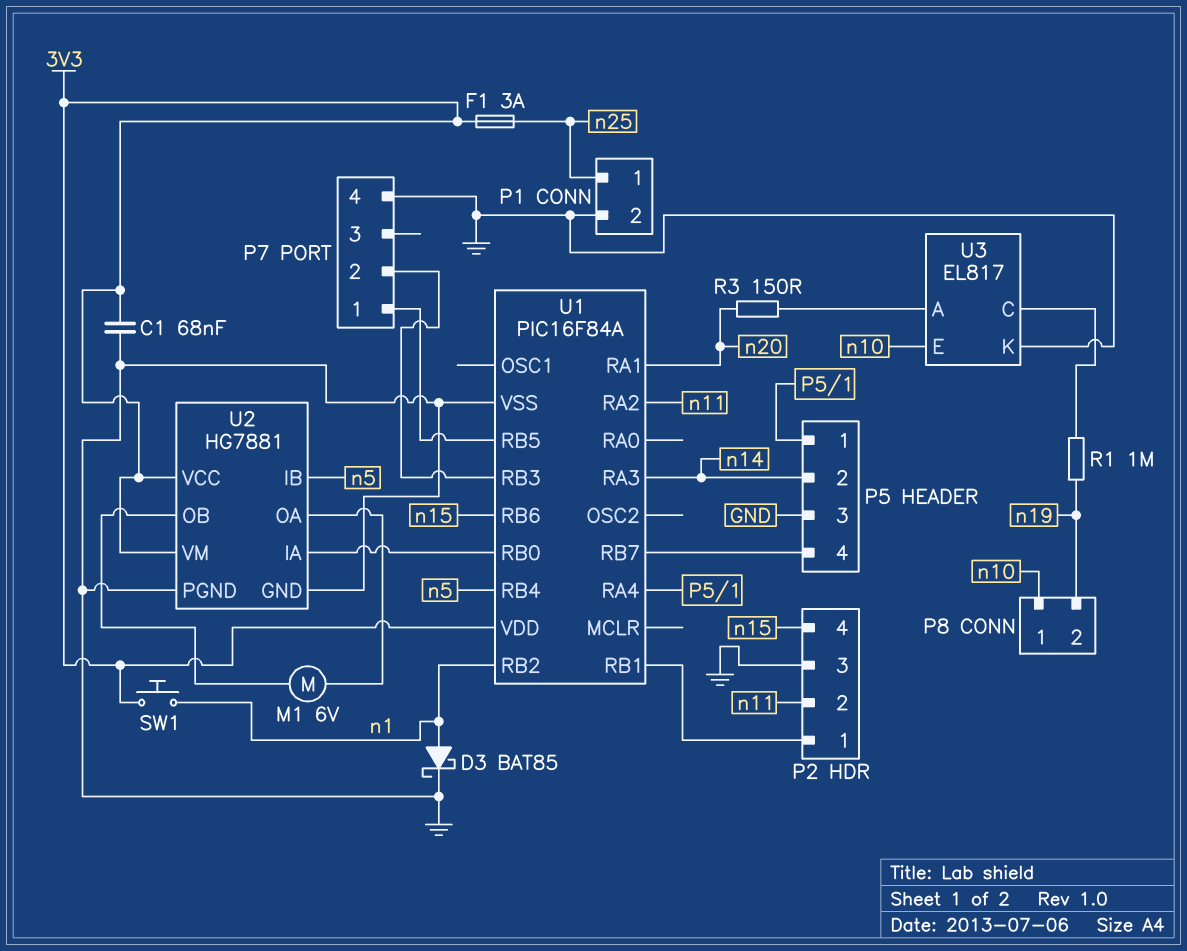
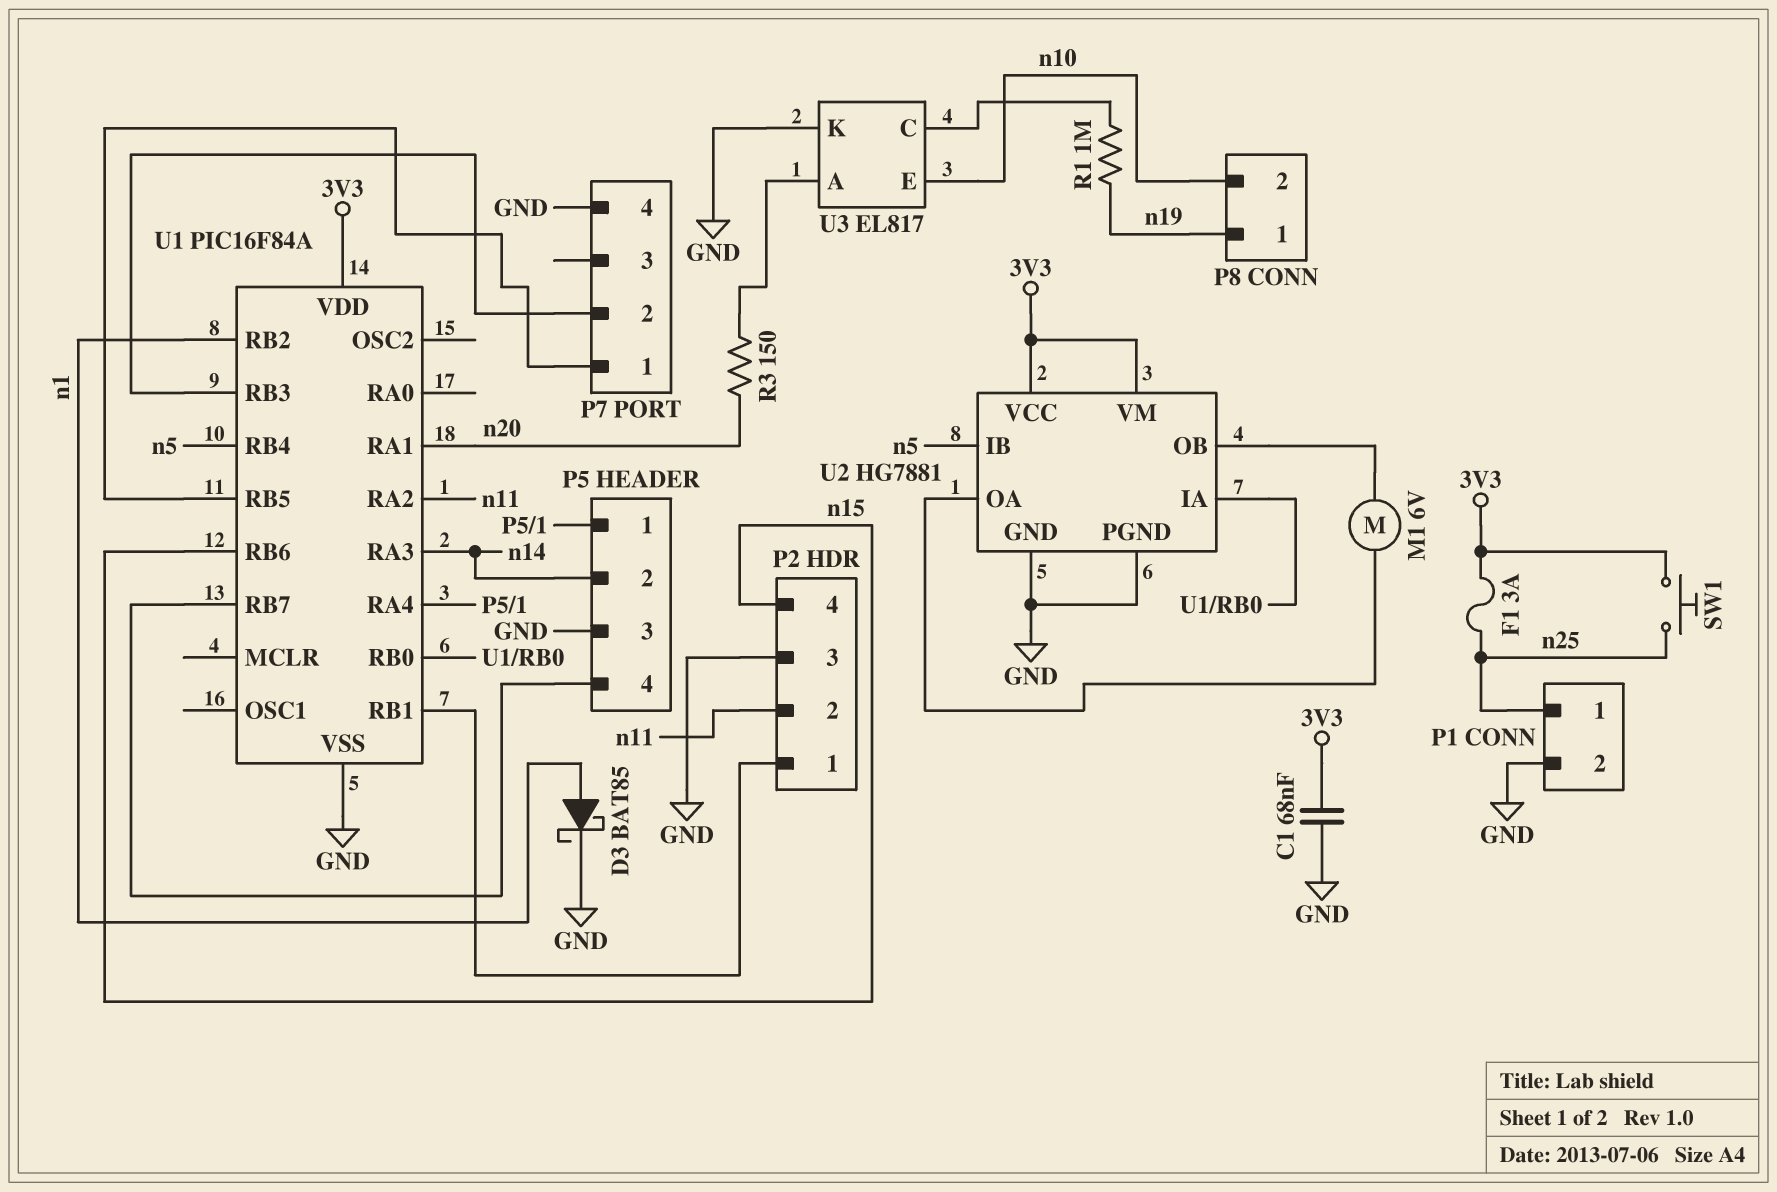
P8 pin 1: n10 -> n19
P8 pin 2: n19 -> n10
SW1: button (3V3, n1) -> button (3V3, n25)

